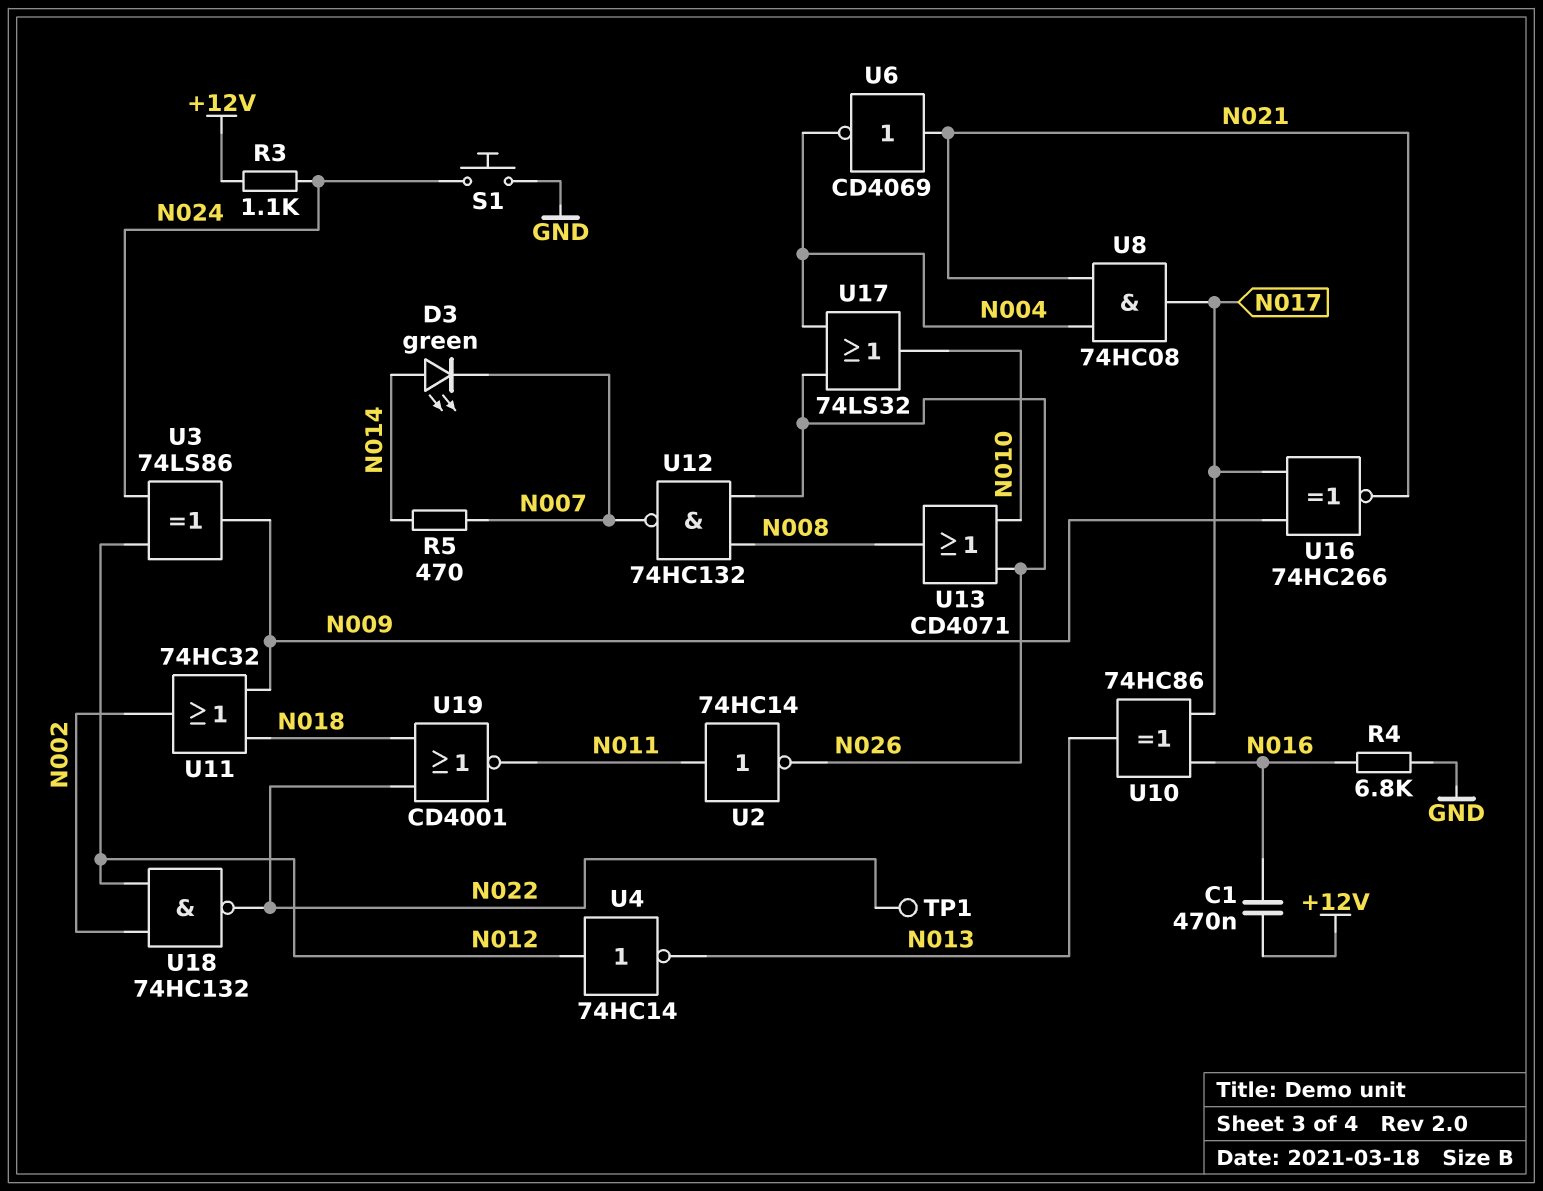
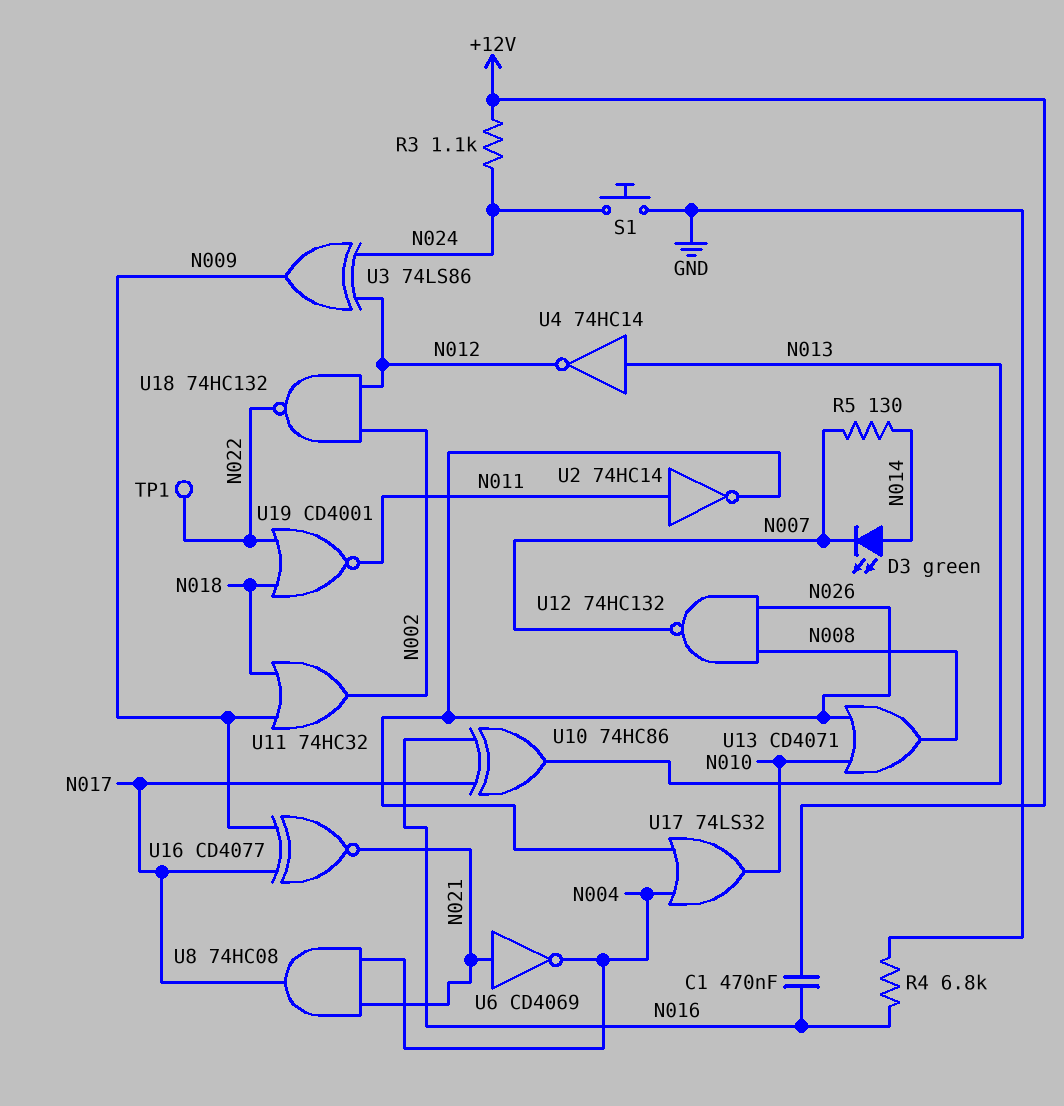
R5: 470 (N007, N014) -> 130 (N007, N014)
U4: NOT 74HC14 (in N012, out N013) -> NOT 74HC14 (in N013, out N012)
U16: XNOR 74HC266 (in N009, in N017, out N021) -> XNOR CD4077 (in N009, in N017, out N021)

